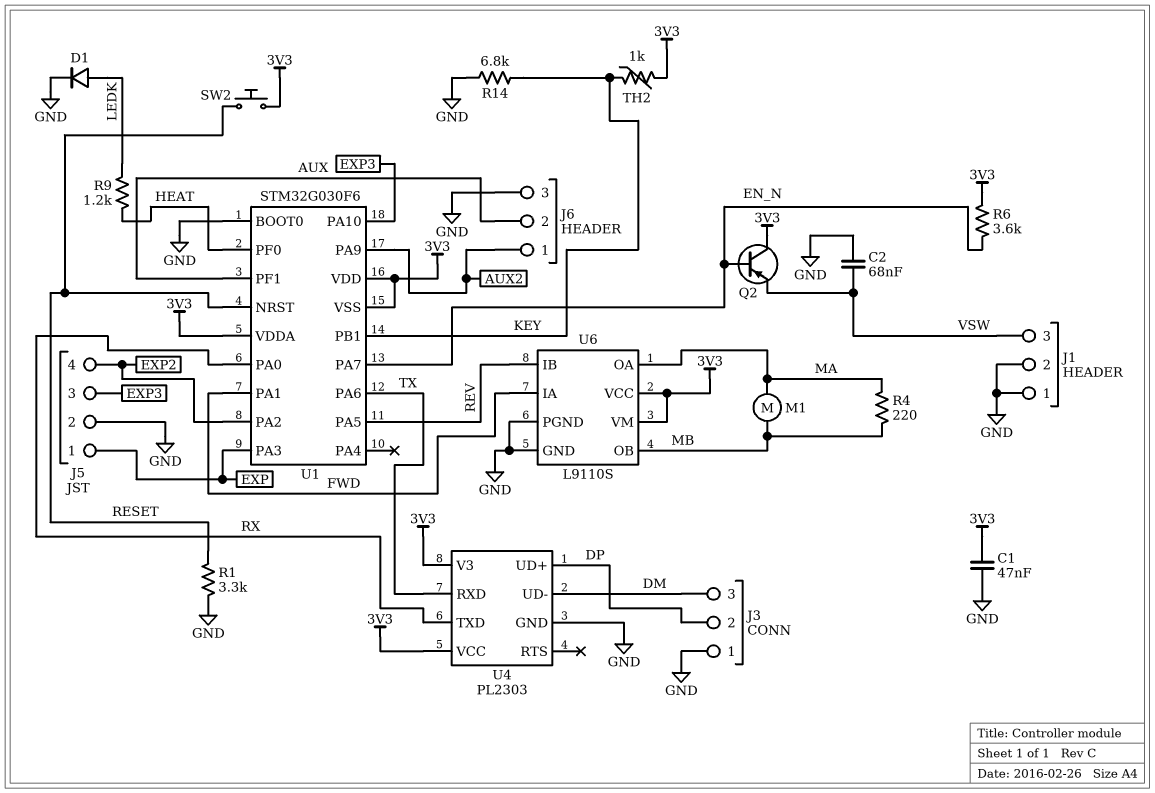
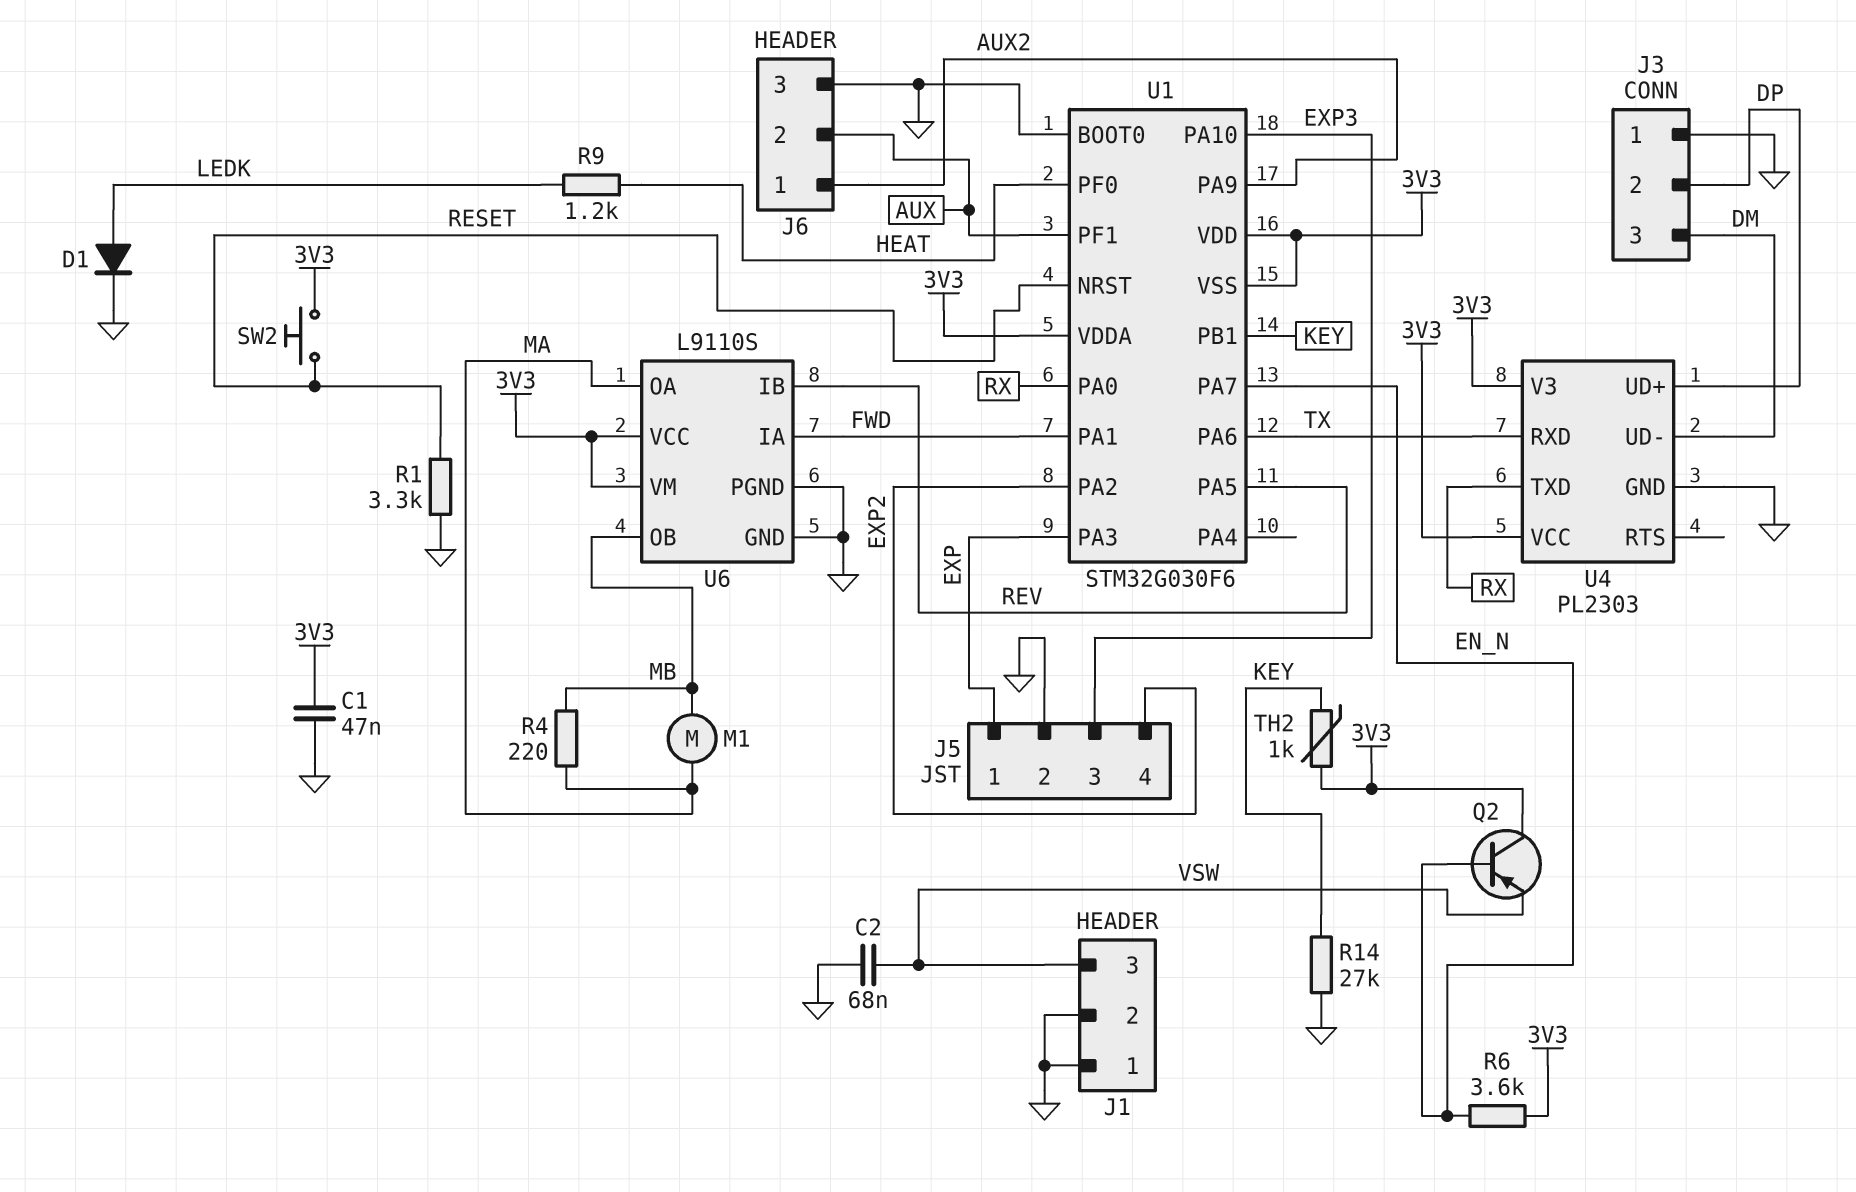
R14: 6.8k (GND, KEY) -> 27k (GND, KEY)

